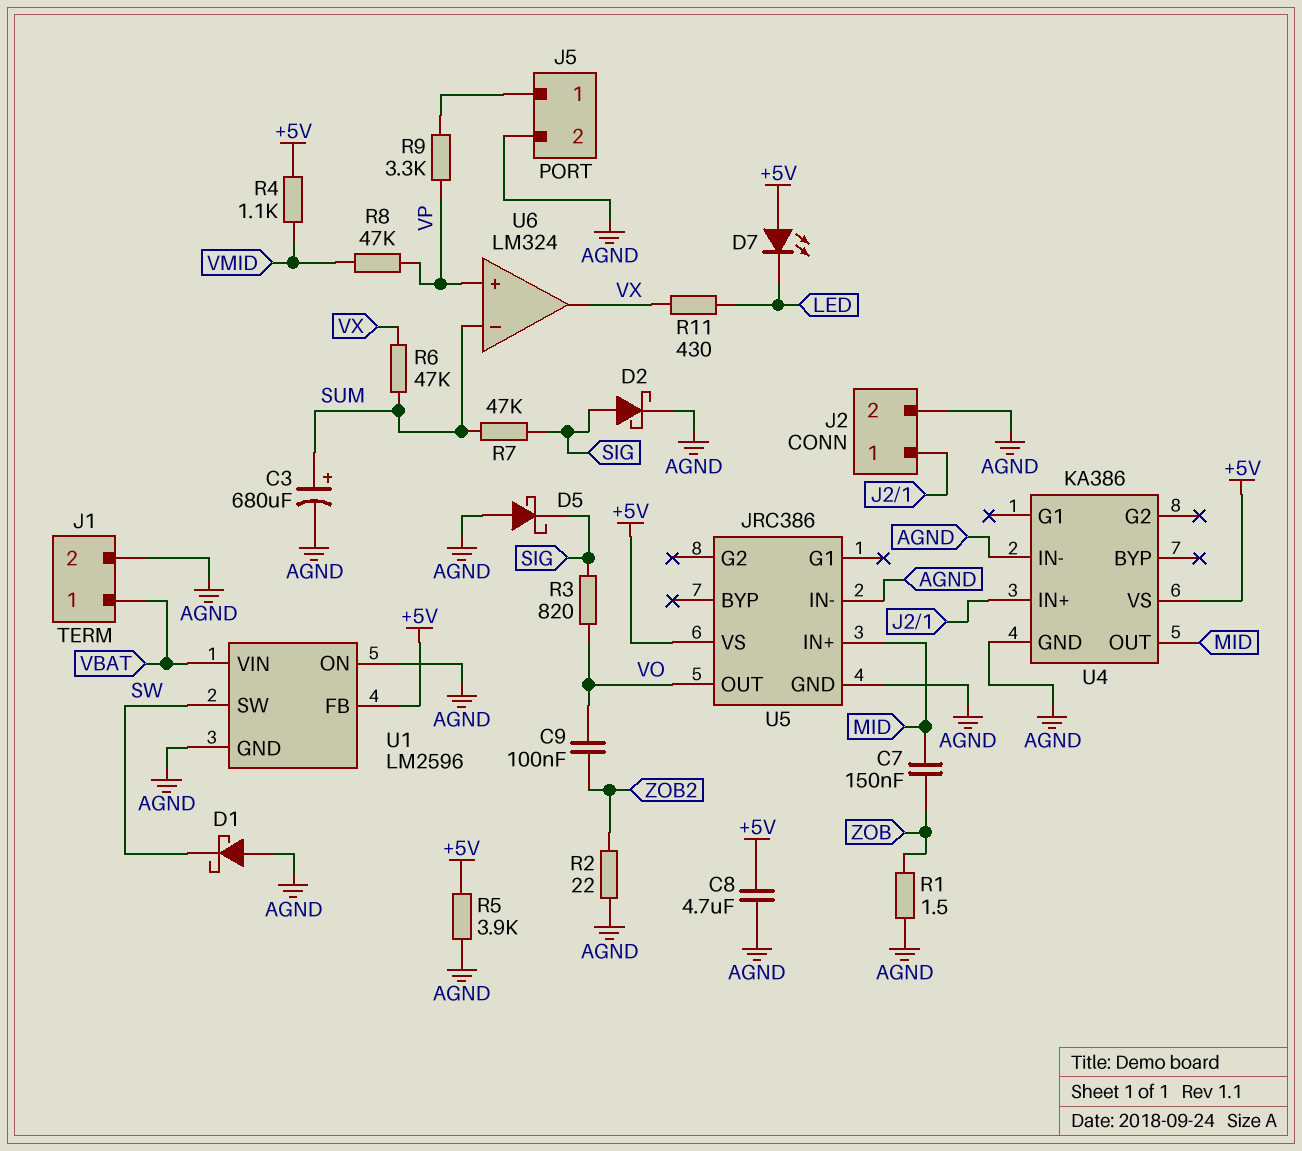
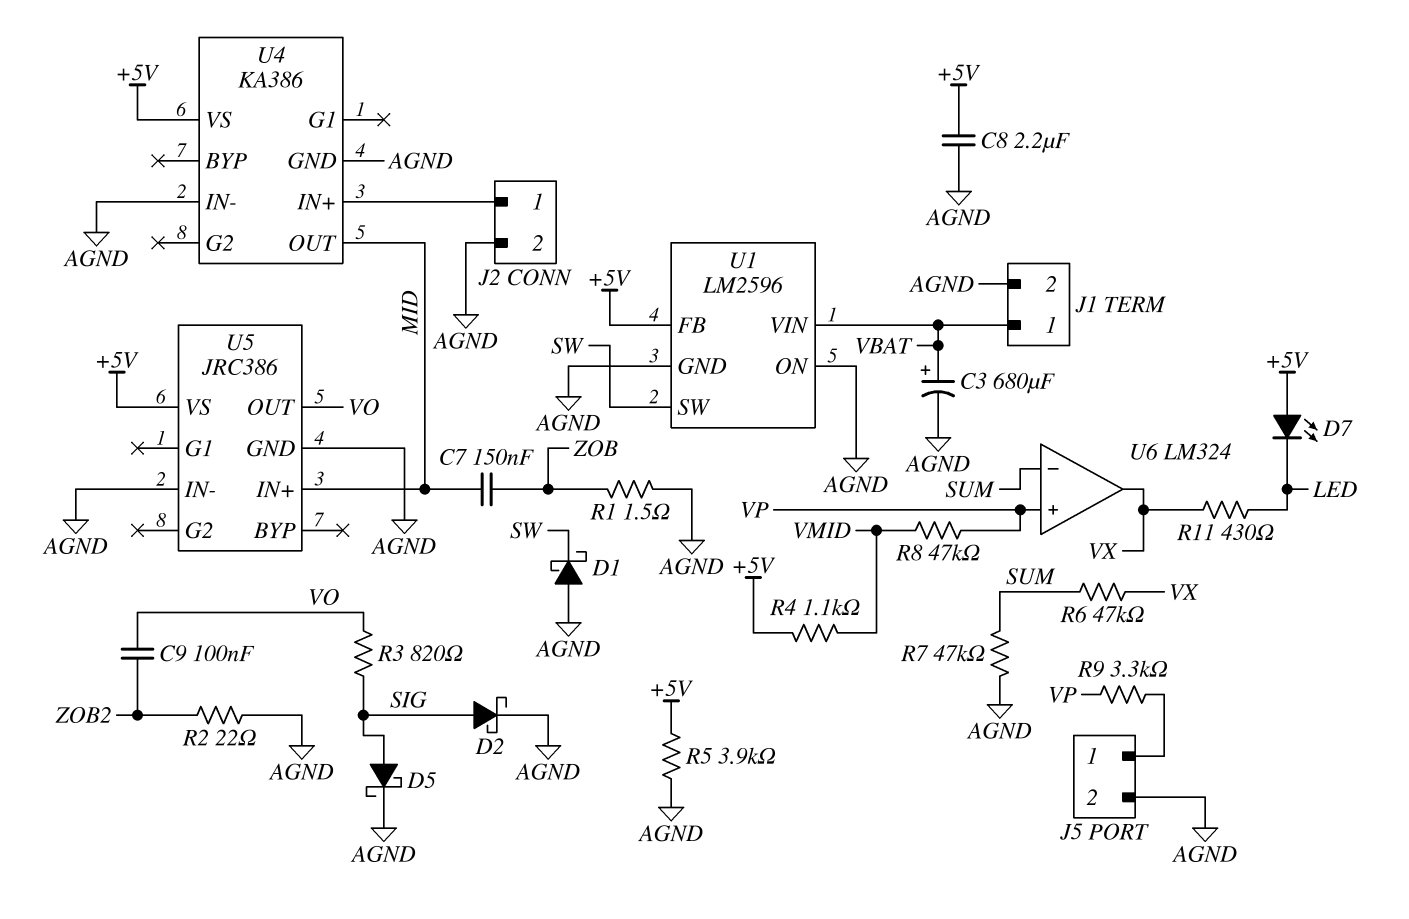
C3: 680uF (plus SUM, minus AGND) -> 680uF (plus VBAT, minus AGND)
C8: 4.7uF (+5V, AGND) -> 2.2uF (+5V, AGND)
D5: schottky (A AGND, K SIG) -> schottky (A SIG, K AGND)
R7: 47k (SIG, SUM) -> 47k (AGND, SUM)

